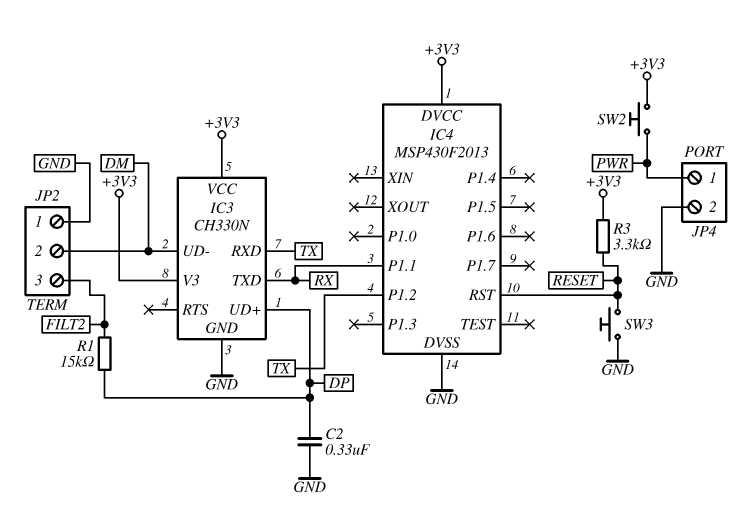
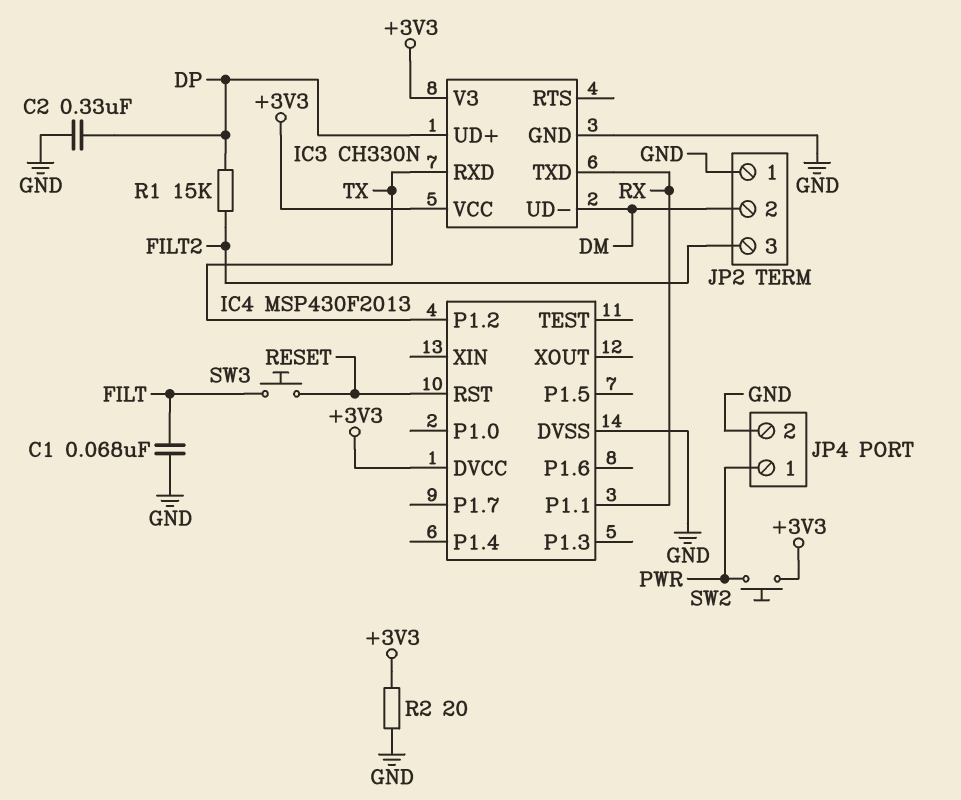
C1: none -> 68nF (FILT, GND)
R2: none -> 20 (+3V3, GND)
R3: 3.3k (+3V3, RESET) -> none
SW3: button (GND, RESET) -> button (FILT, RESET)

